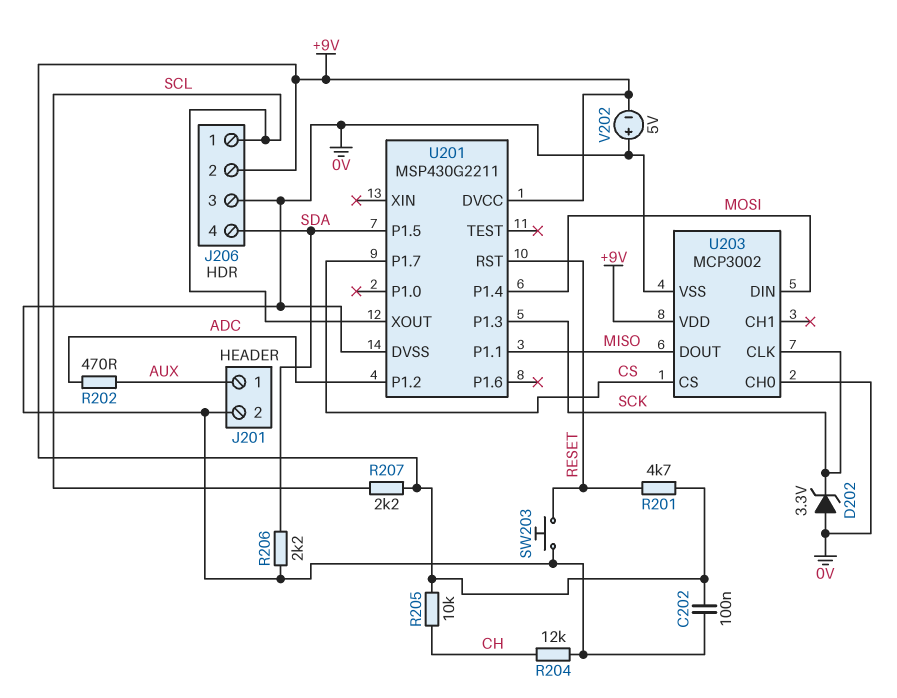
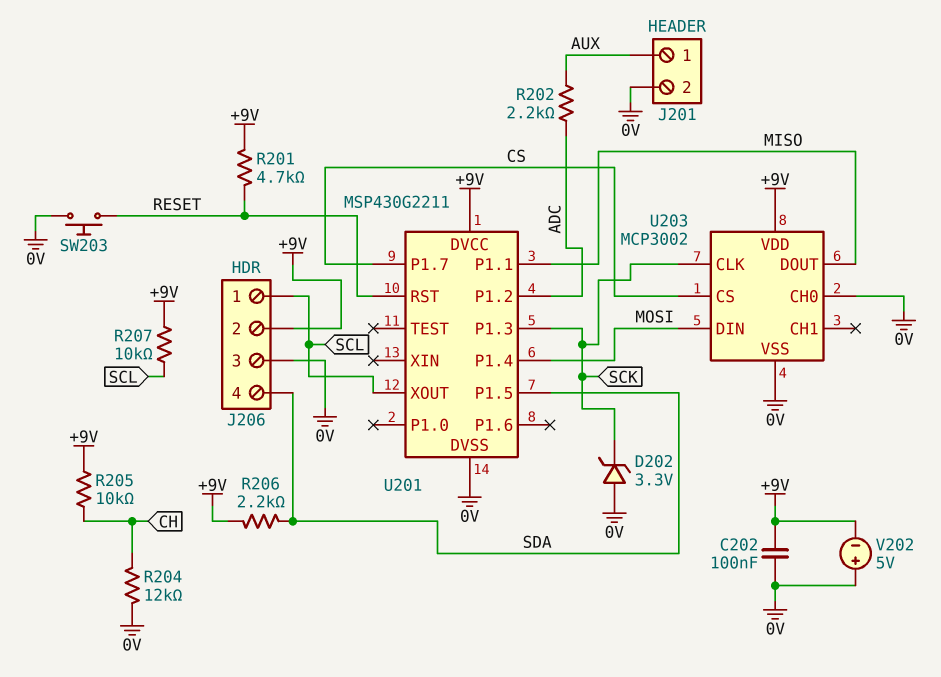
R202: 470 (ADC, AUX) -> 2.2k (ADC, AUX)
R206: 2.2k (0V, SDA) -> 2.2k (+9V, SDA)
R207: 2.2k (+9V, SCL) -> 10k (+9V, SCL)

